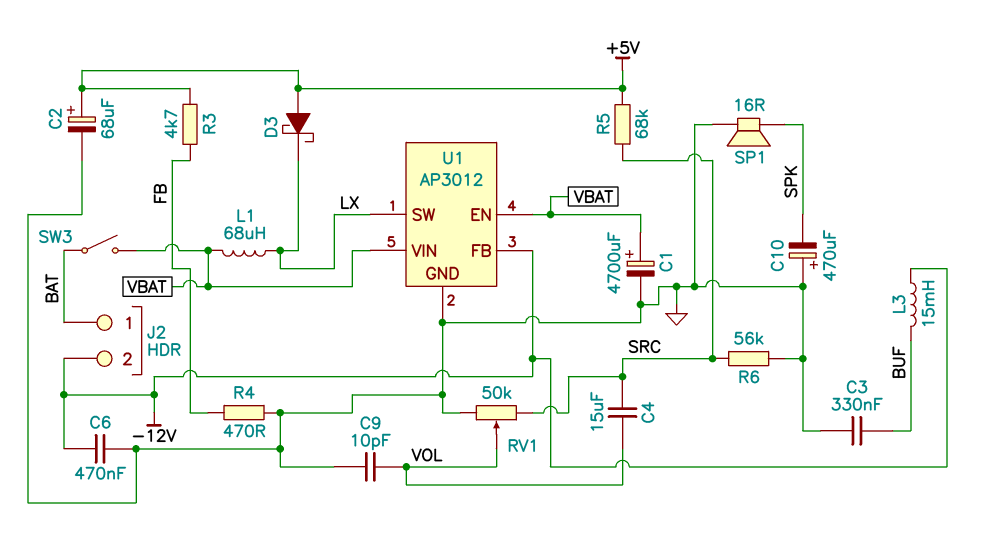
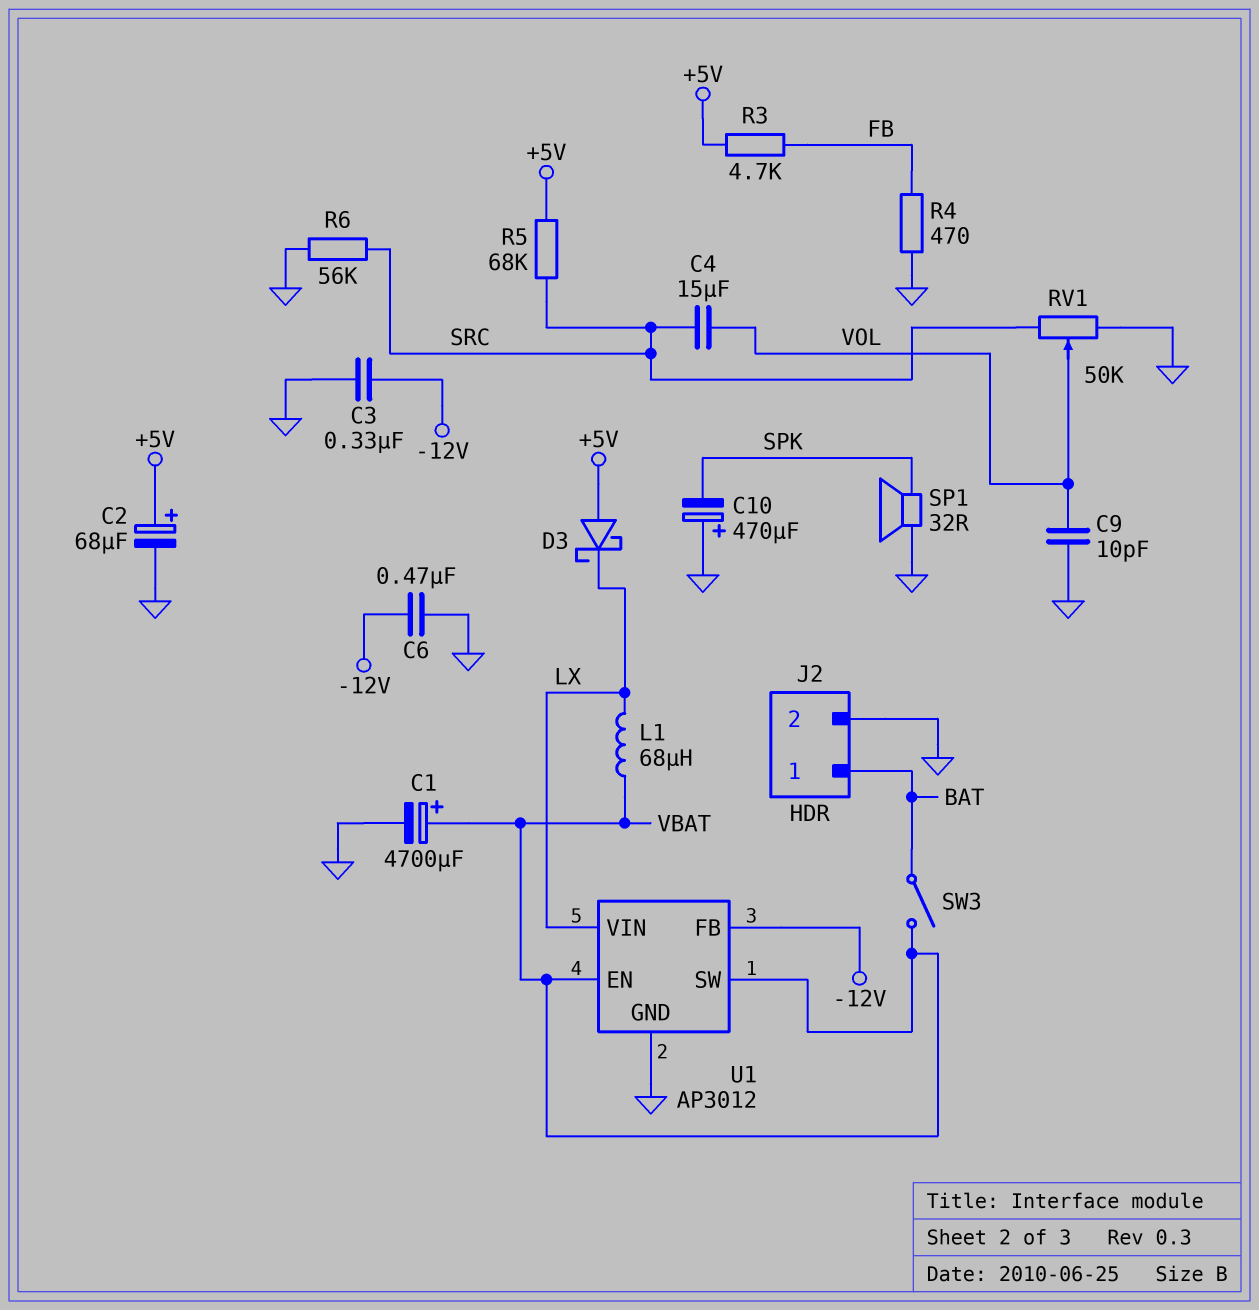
C3: 330nF (BUF, GND) -> 330nF (-12V, GND)
J2 pin 2: -12V -> GND
L3: 15mH (-12V, BUF) -> none
SP1: speaker 16R (GND, SPK) -> speaker 32R (GND, SPK)
U1 pin SW: LX -> VBAT
U1 pin VIN: VBAT -> LX

